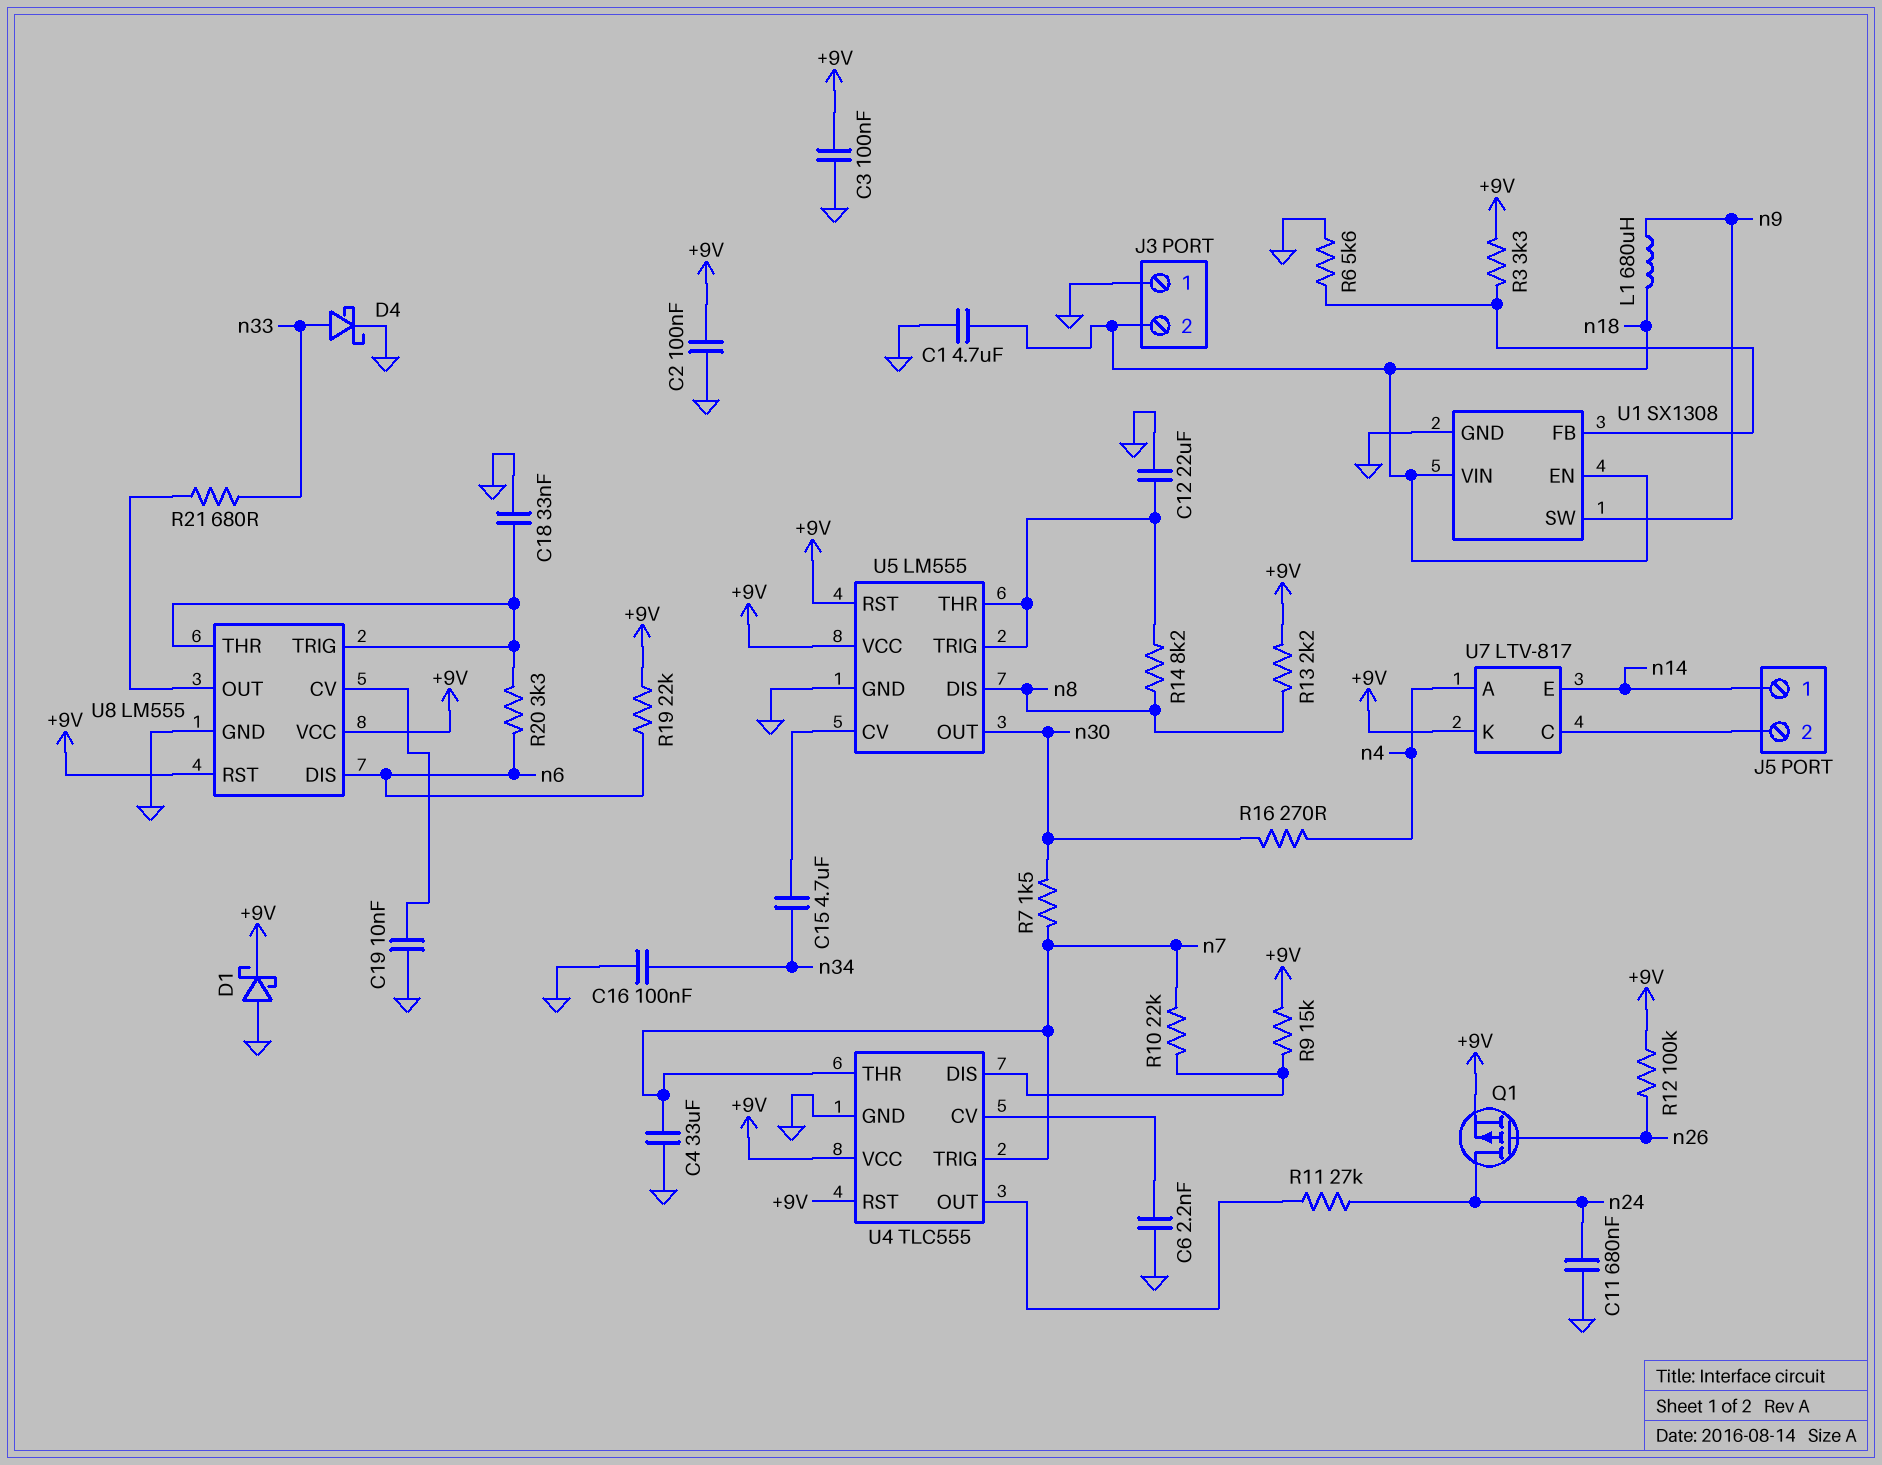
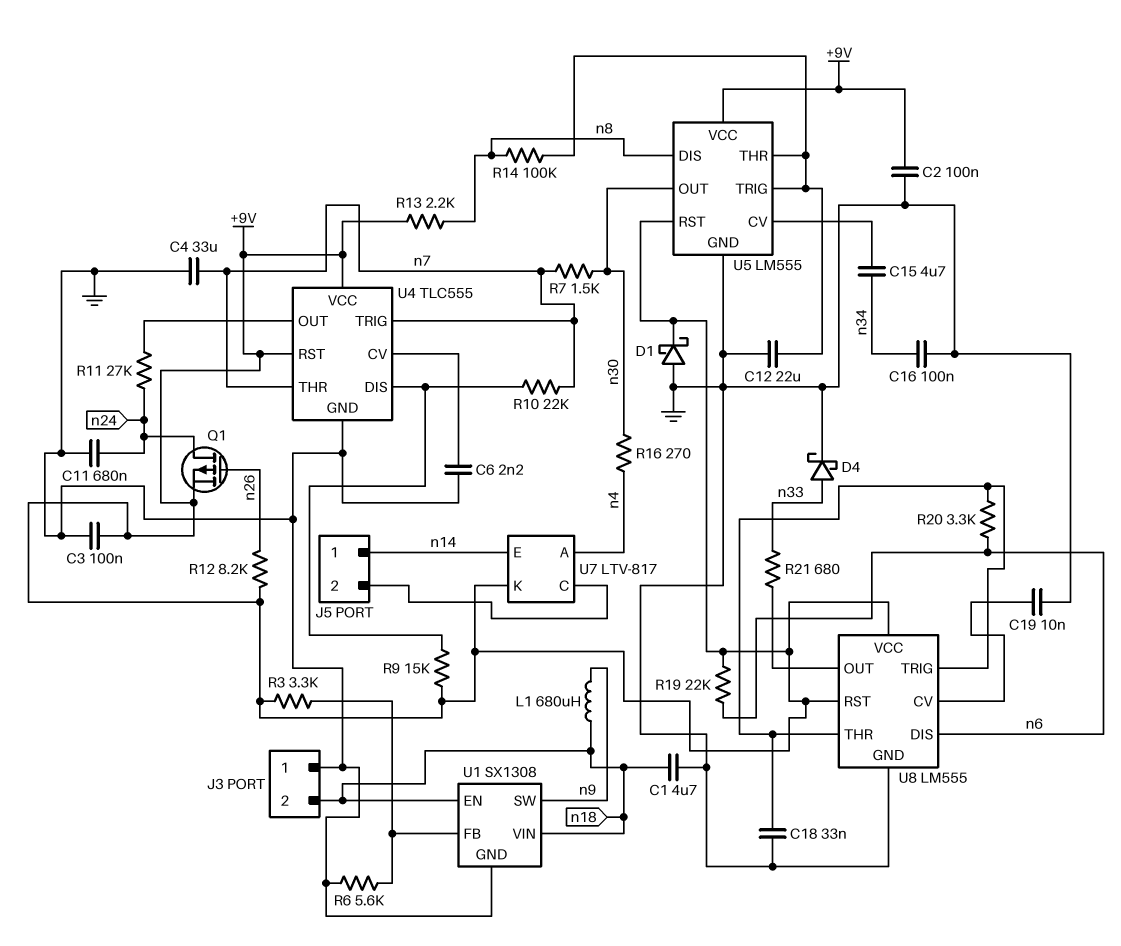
R12: 100k (+9V, n26) -> 8.2k (+9V, n26)
R14: 8.2k (U5/THR, n8) -> 100k (U5/THR, n8)

